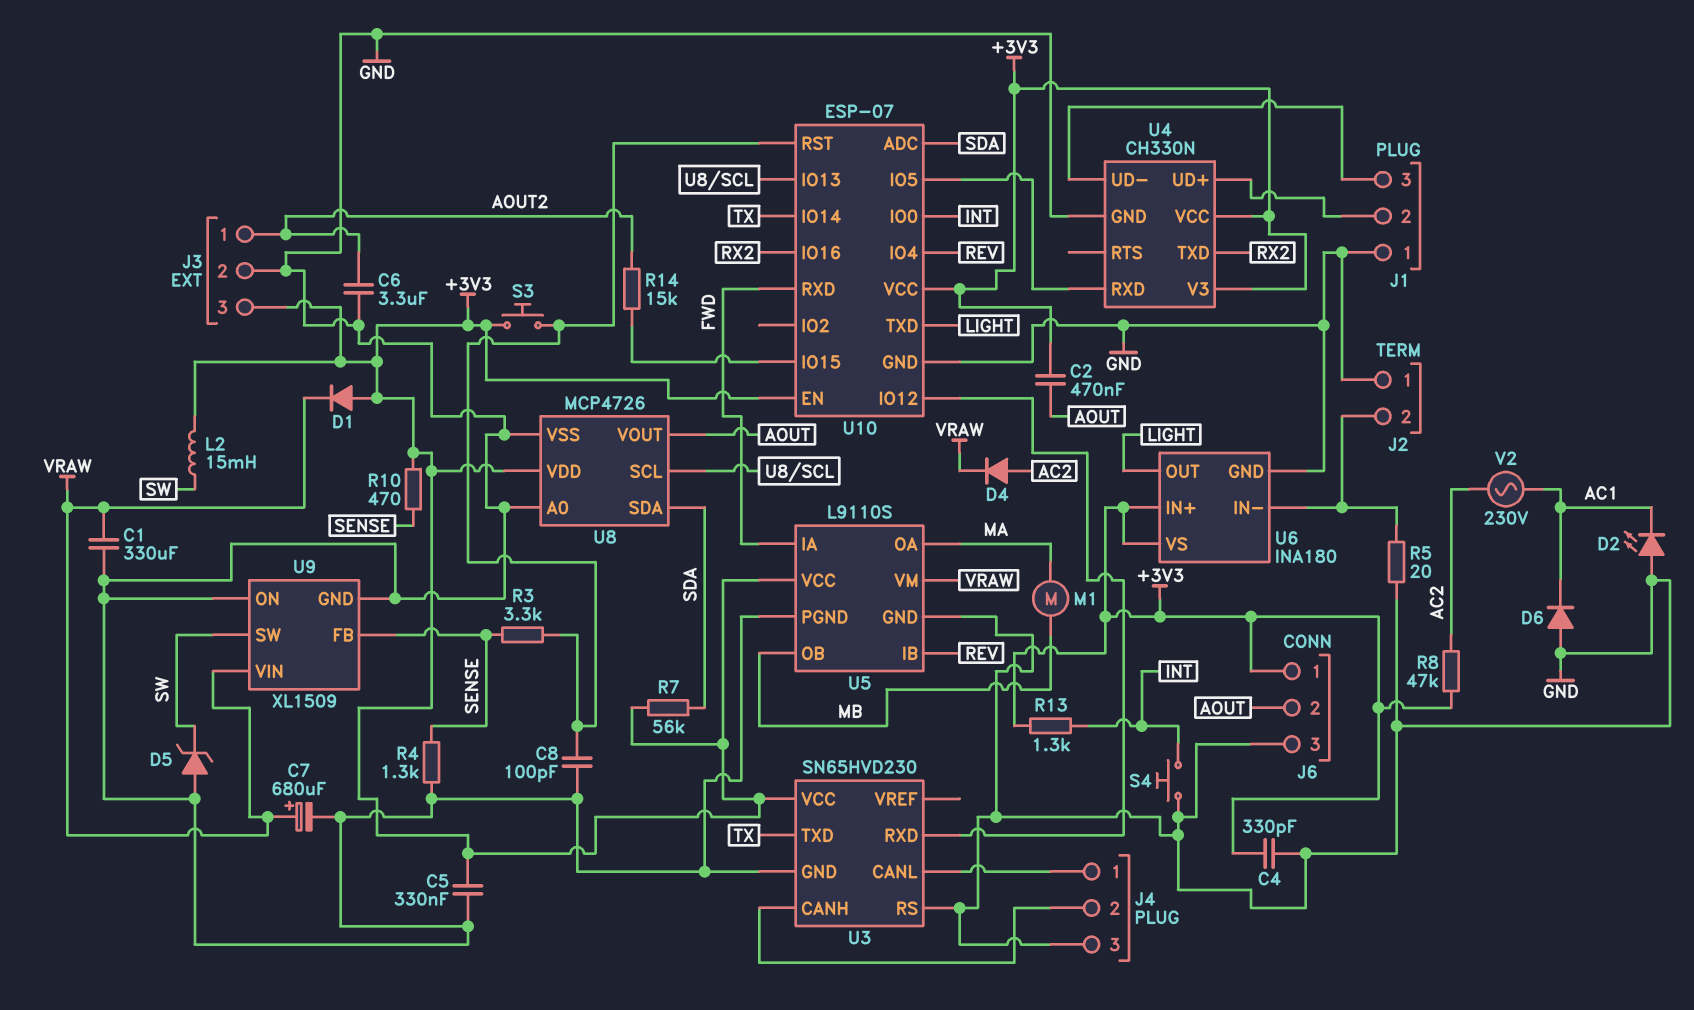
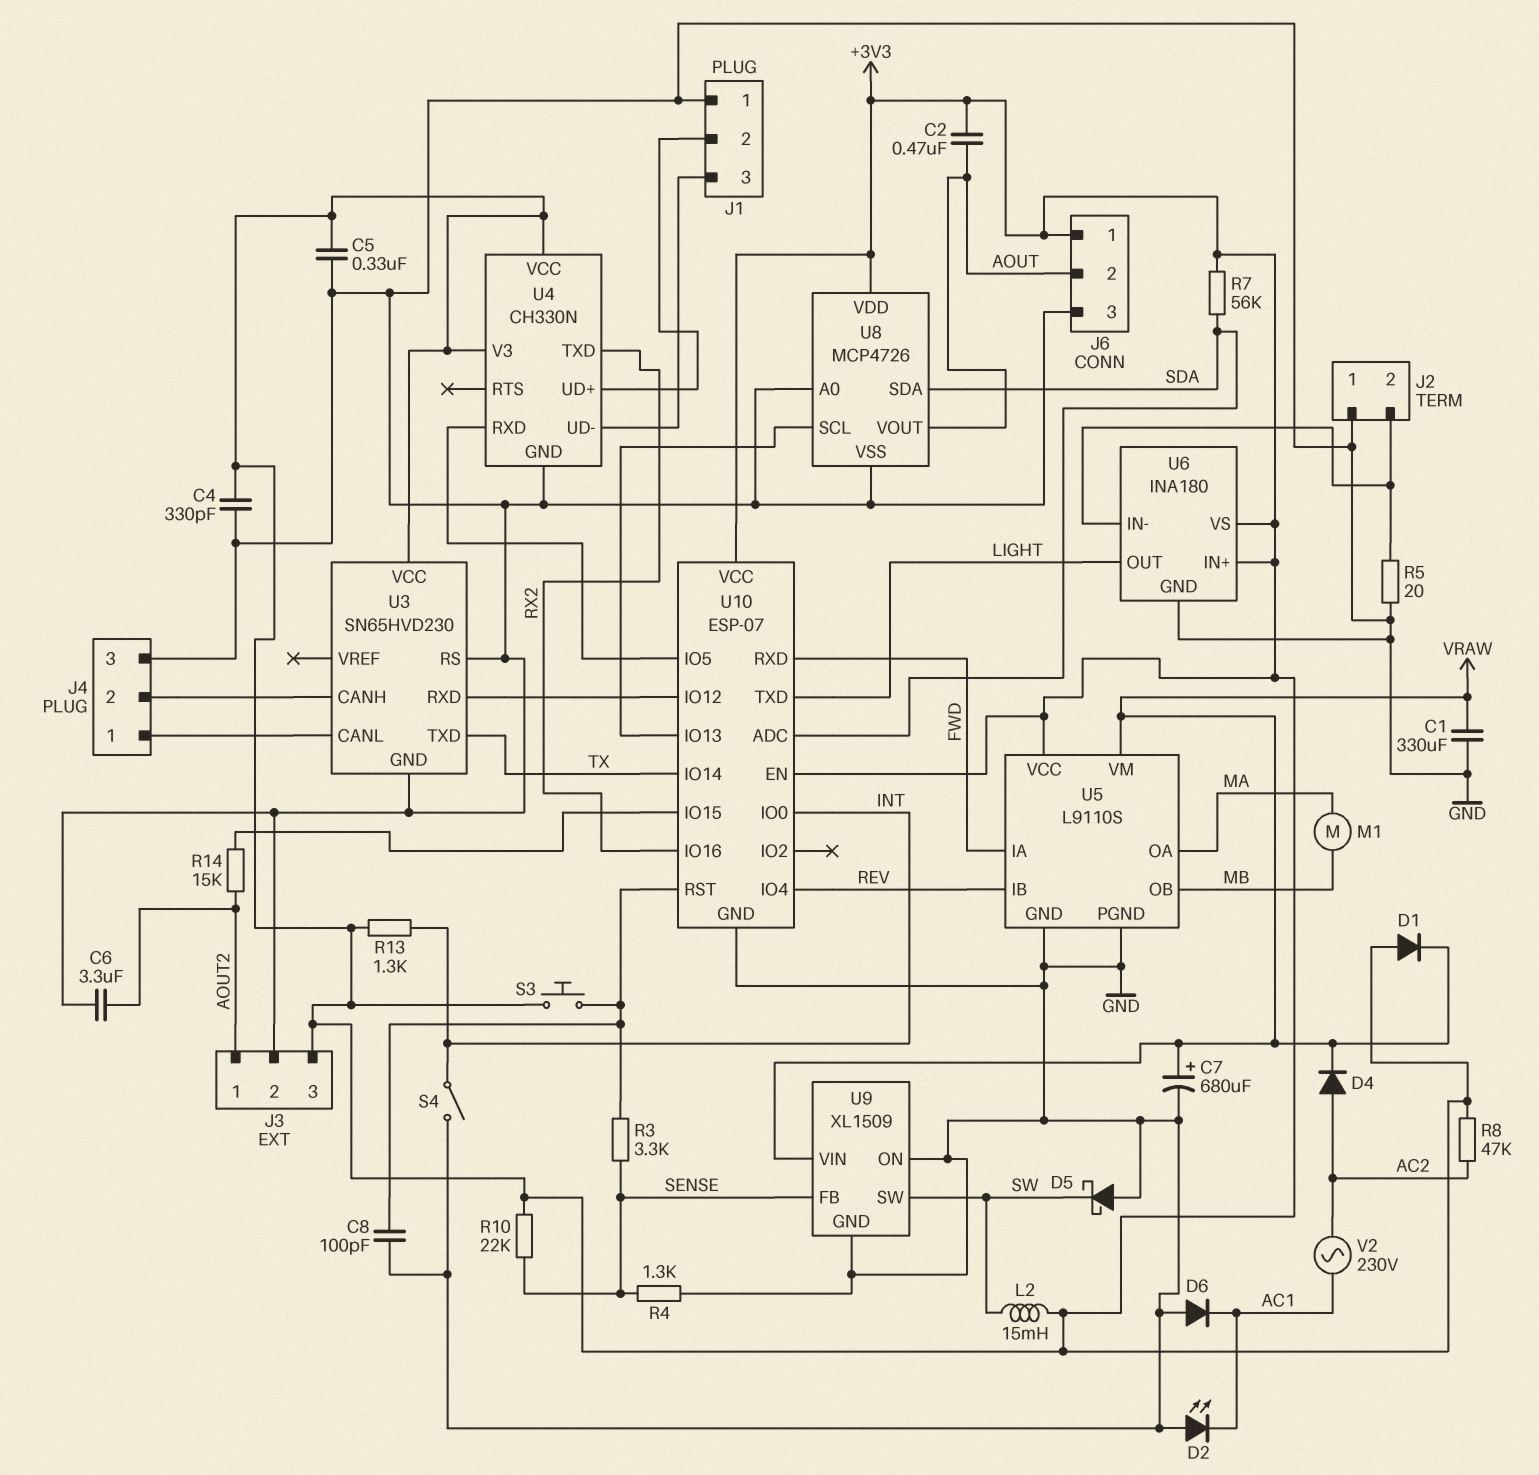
D5: zener (A GND, K SW) -> schottky (A GND, K SW)
R10: 470 (+3V3, SENSE) -> 22k (+3V3, SENSE)
S4: button (GND, INT) -> switch (GND, INT)

